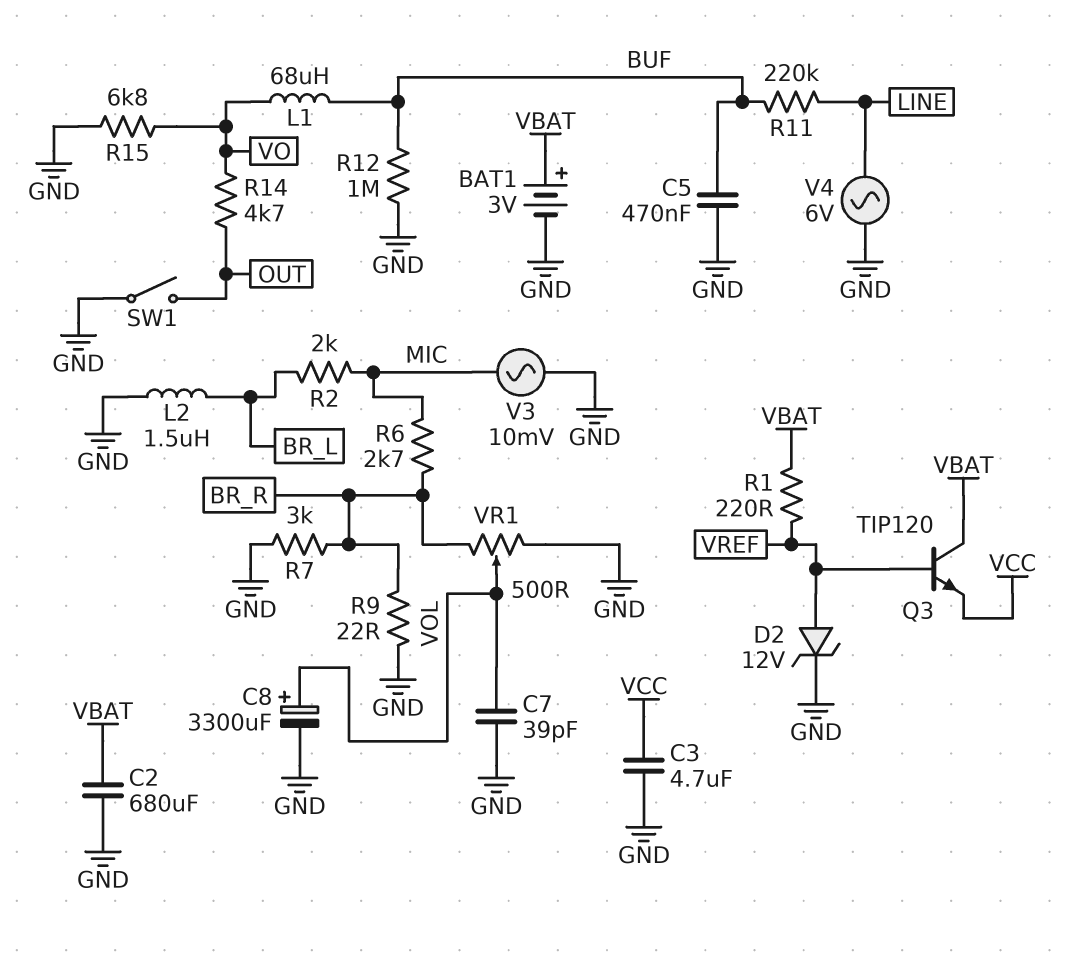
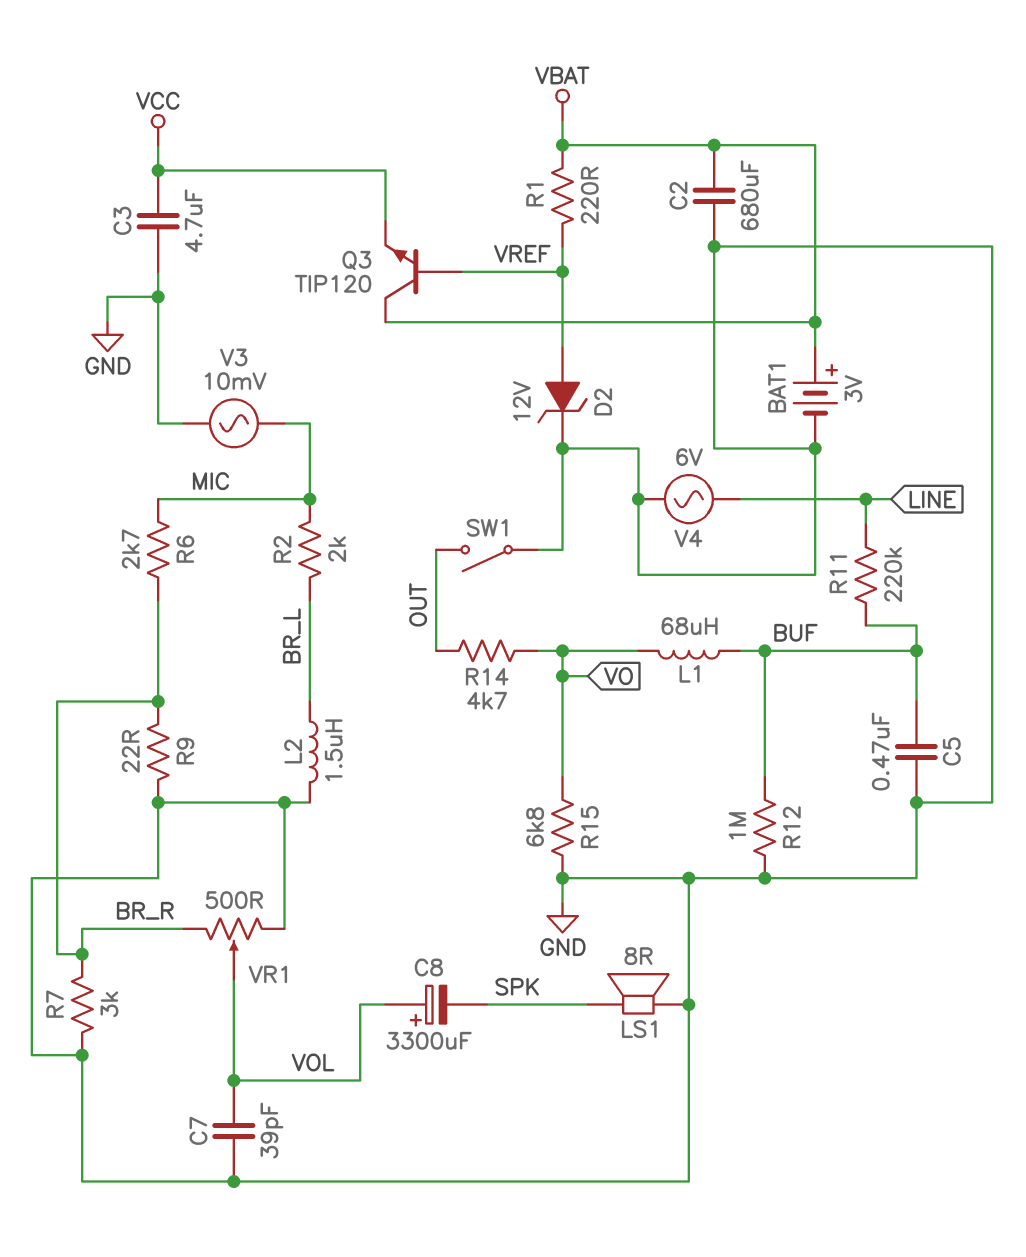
C8: 3300uF (plus VOL, minus GND) -> 3300uF (plus VOL, minus SPK)
LS1: none -> speaker 8R (GND, SPK)

